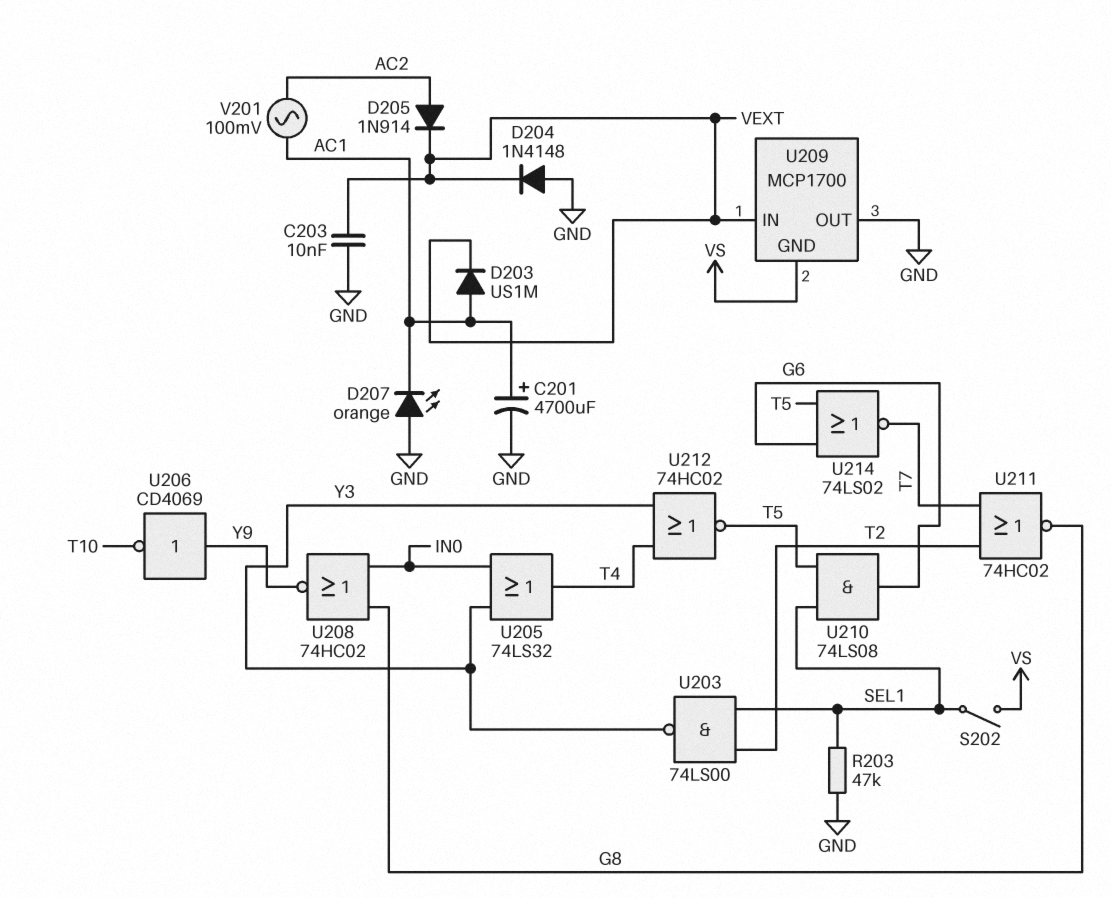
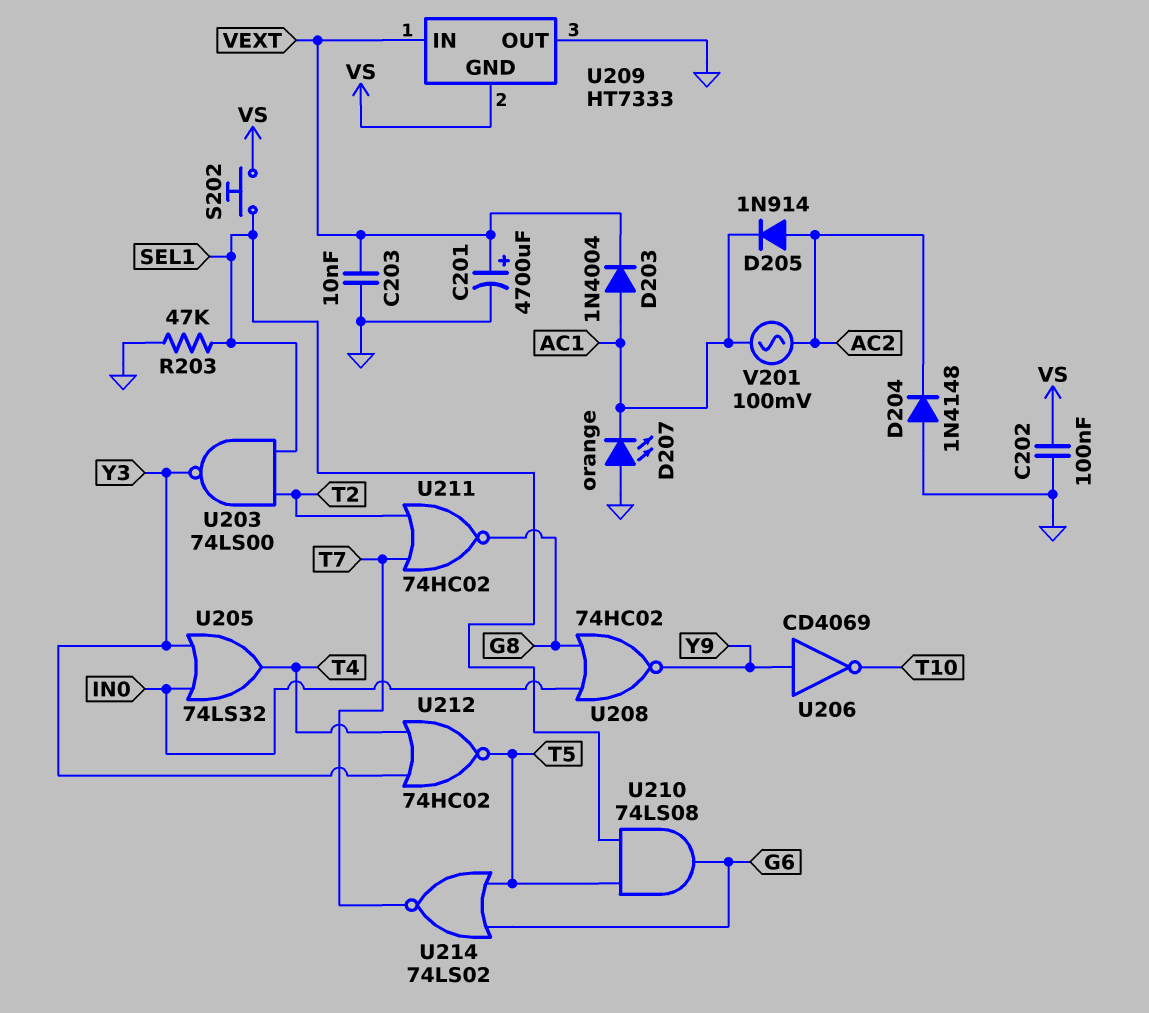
C201: 4700uF (plus AC1, minus GND) -> 4700uF (plus VEXT, minus GND)
C202: none -> 100nF (GND, VS)
D203: diode US1M (A AC1, K VEXT) -> diode 1N4004 (A AC1, K VEXT)
D204: diode 1N4148 (A GND, K VEXT) -> diode 1N4148 (A GND, K AC2)
D205: diode 1N914 (A AC2, K VEXT) -> diode 1N914 (A AC2, K AC1)
S202: switch (SEL1, VS) -> button (SEL1, VS)
U209: MCP1700 -> HT7333

